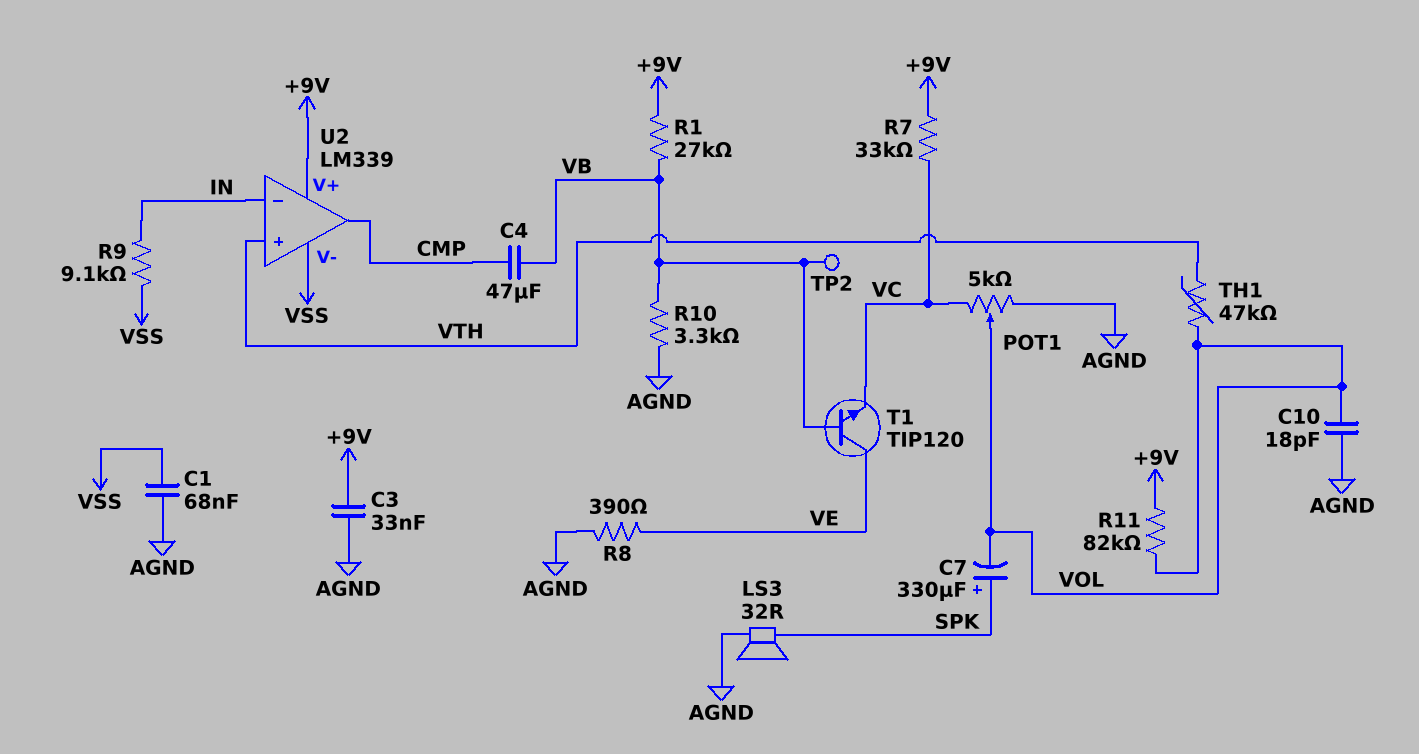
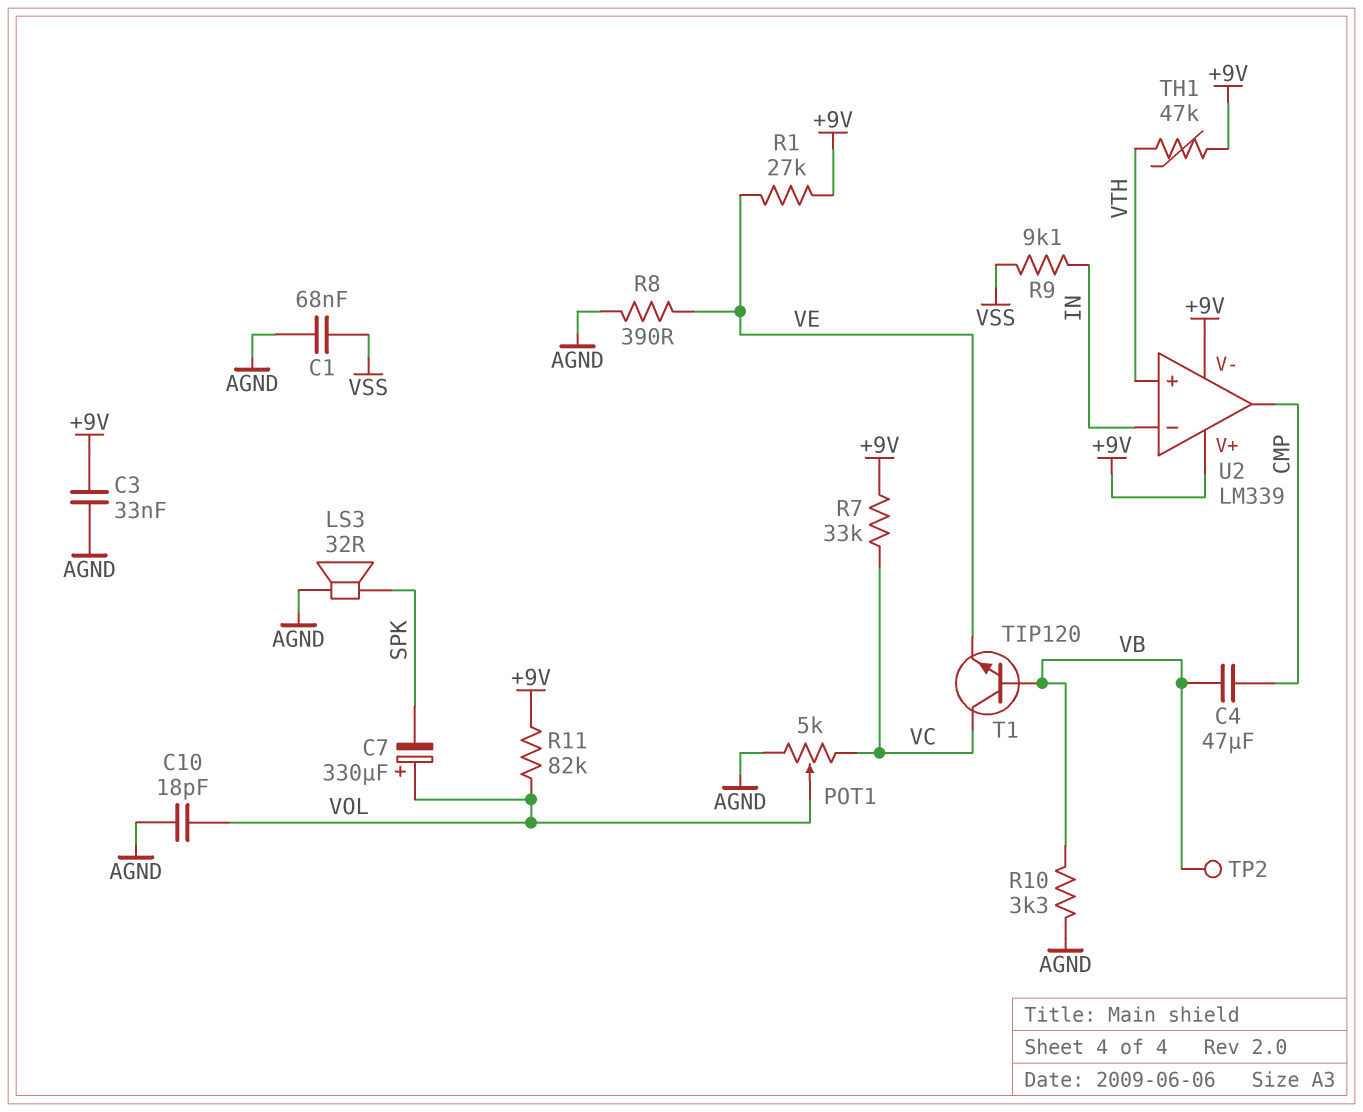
C7: 330uF (plus SPK, minus VOL) -> 330uF (plus VOL, minus SPK)
R1: 27k (+9V, VB) -> 27k (+9V, VE)
T1: NPN TIP120 (B VB, C VE, E VC) -> NPN TIP120 (B VB, C VC, E VE)
TH1: 47k (VOL, VTH) -> 47k (+9V, VTH)
U2 pin V-: VSS -> +9V

